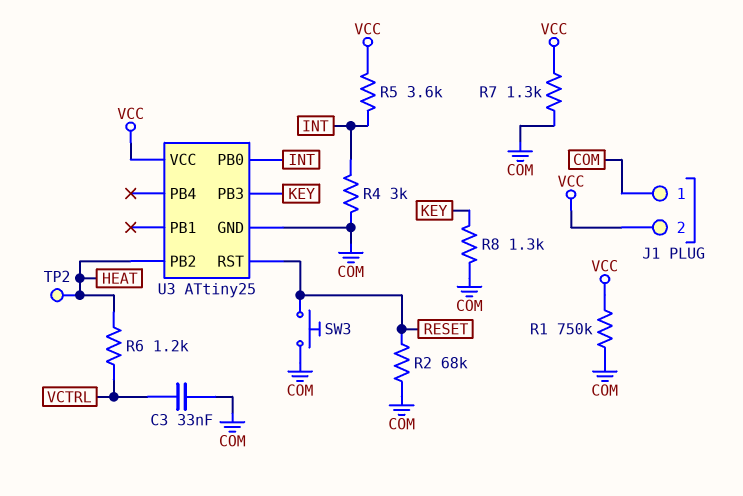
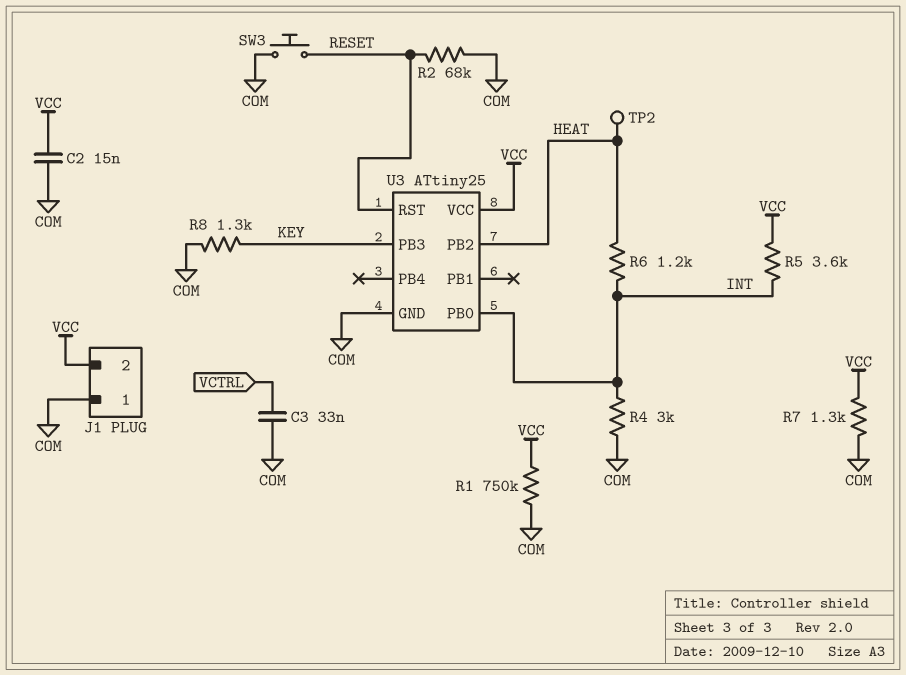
C2: none -> 15nF (COM, VCC)
R6: 1.2k (HEAT, VCTRL) -> 1.2k (HEAT, INT)

